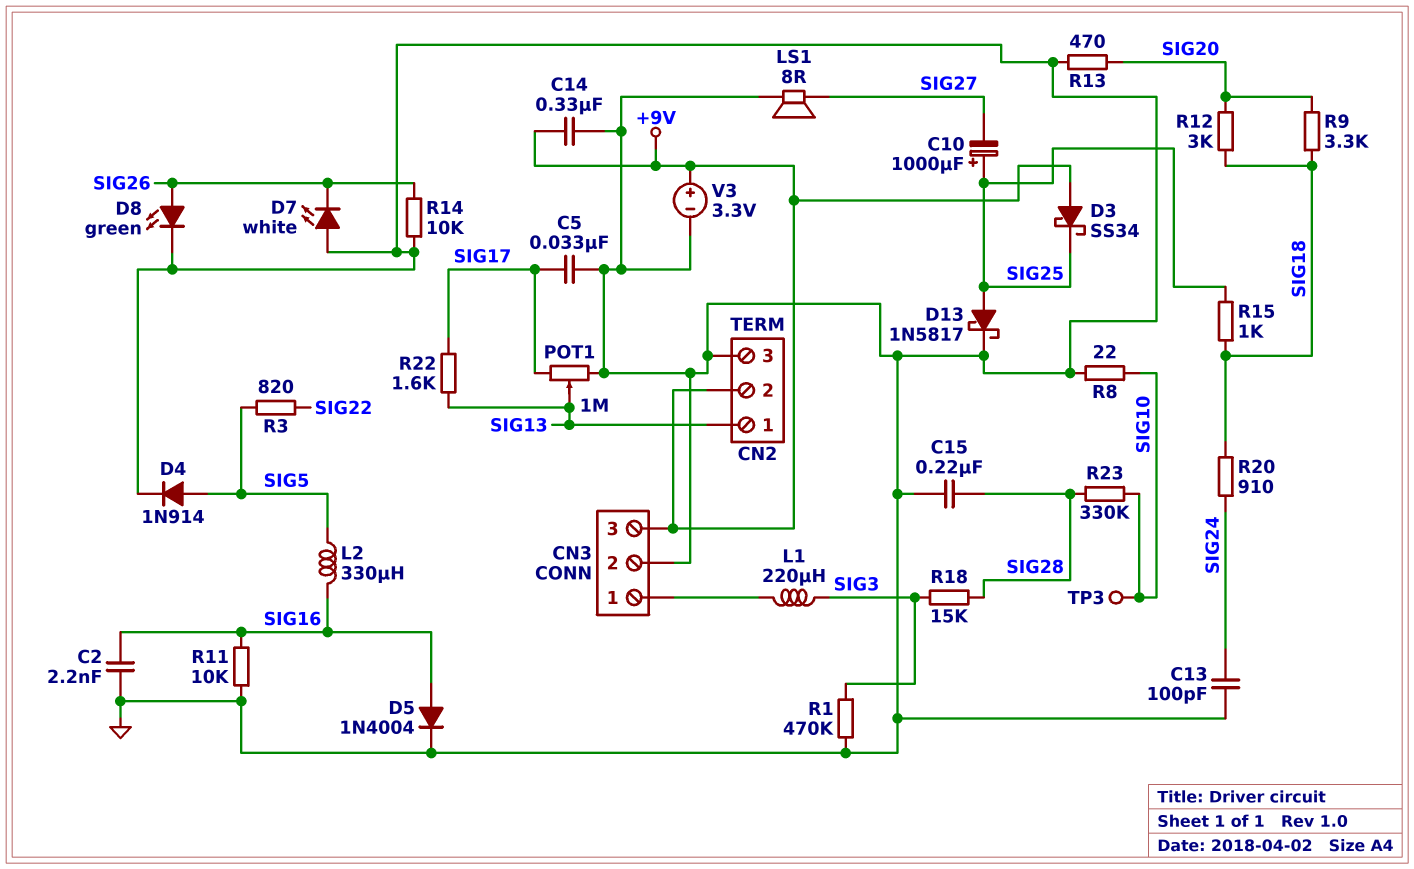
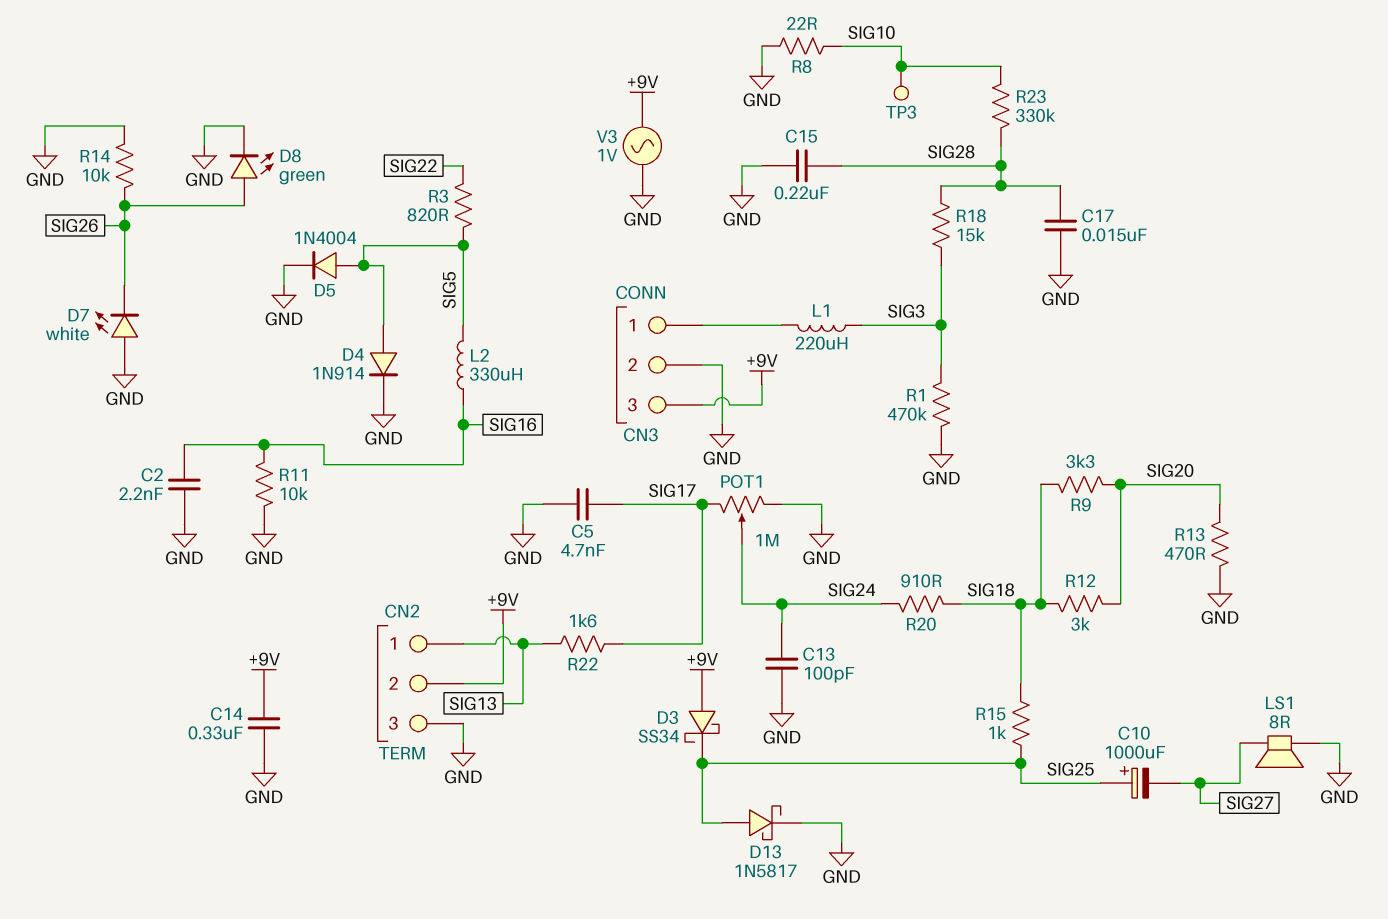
C5: 33nF (GND, SIG17) -> 4.7nF (GND, SIG17)
C17: none -> 15nF (GND, SIG28)
D5: diode 1N4004 (A SIG16, K GND) -> diode 1N4004 (A SIG5, K GND)
POT1: 1M (GND, SIG17, wiper SIG13) -> 1M (GND, SIG17, wiper SIG24)
V3: 3.3V (plus +9V, minus GND) -> AC 1V (+9V, GND)

